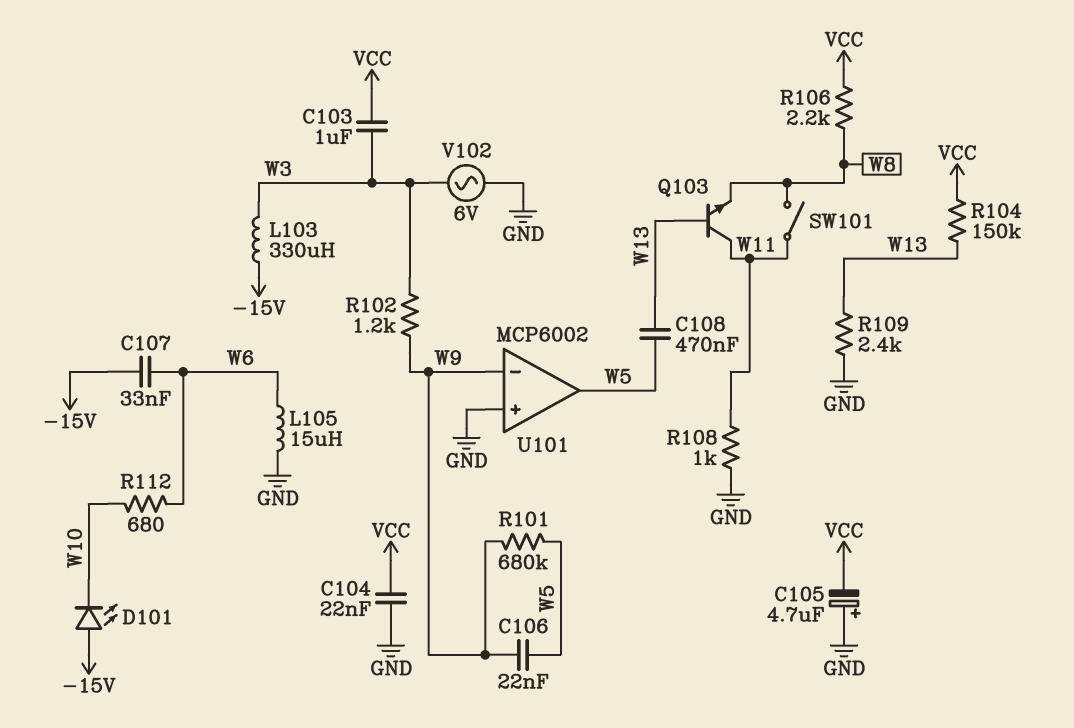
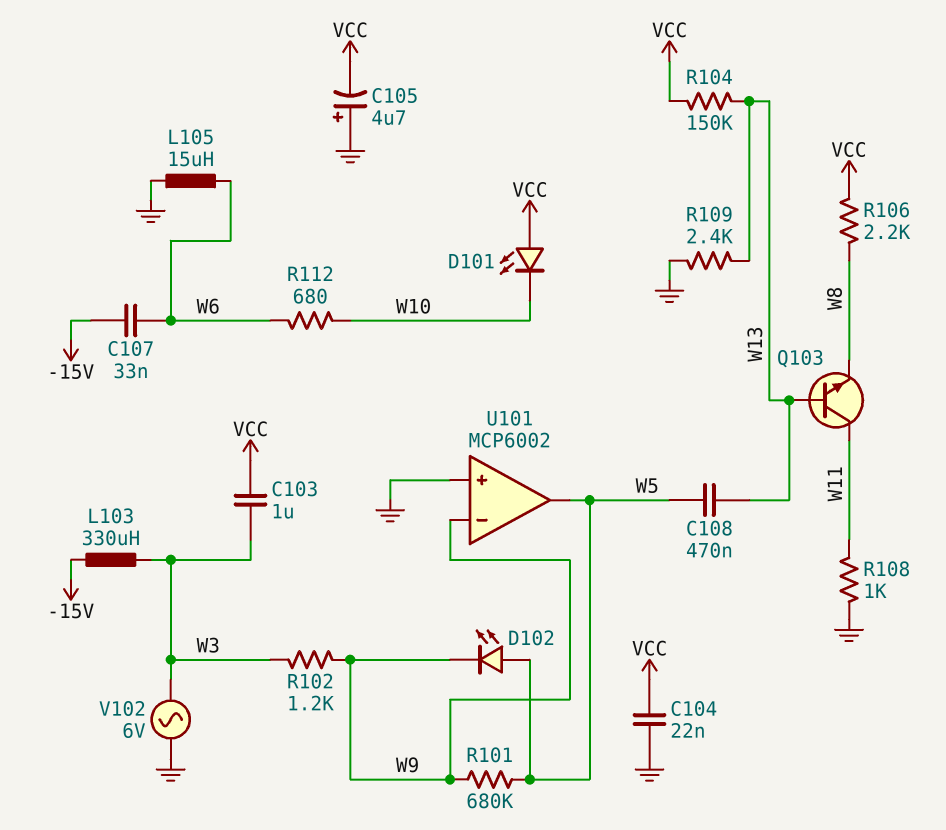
C106: 22nF (W5, W9) -> none
D101: LED (A -15V, K W10) -> LED (A VCC, K W10)
D102: none -> LED (A W5, K W9)
SW101: switch (W8, W11) -> none

